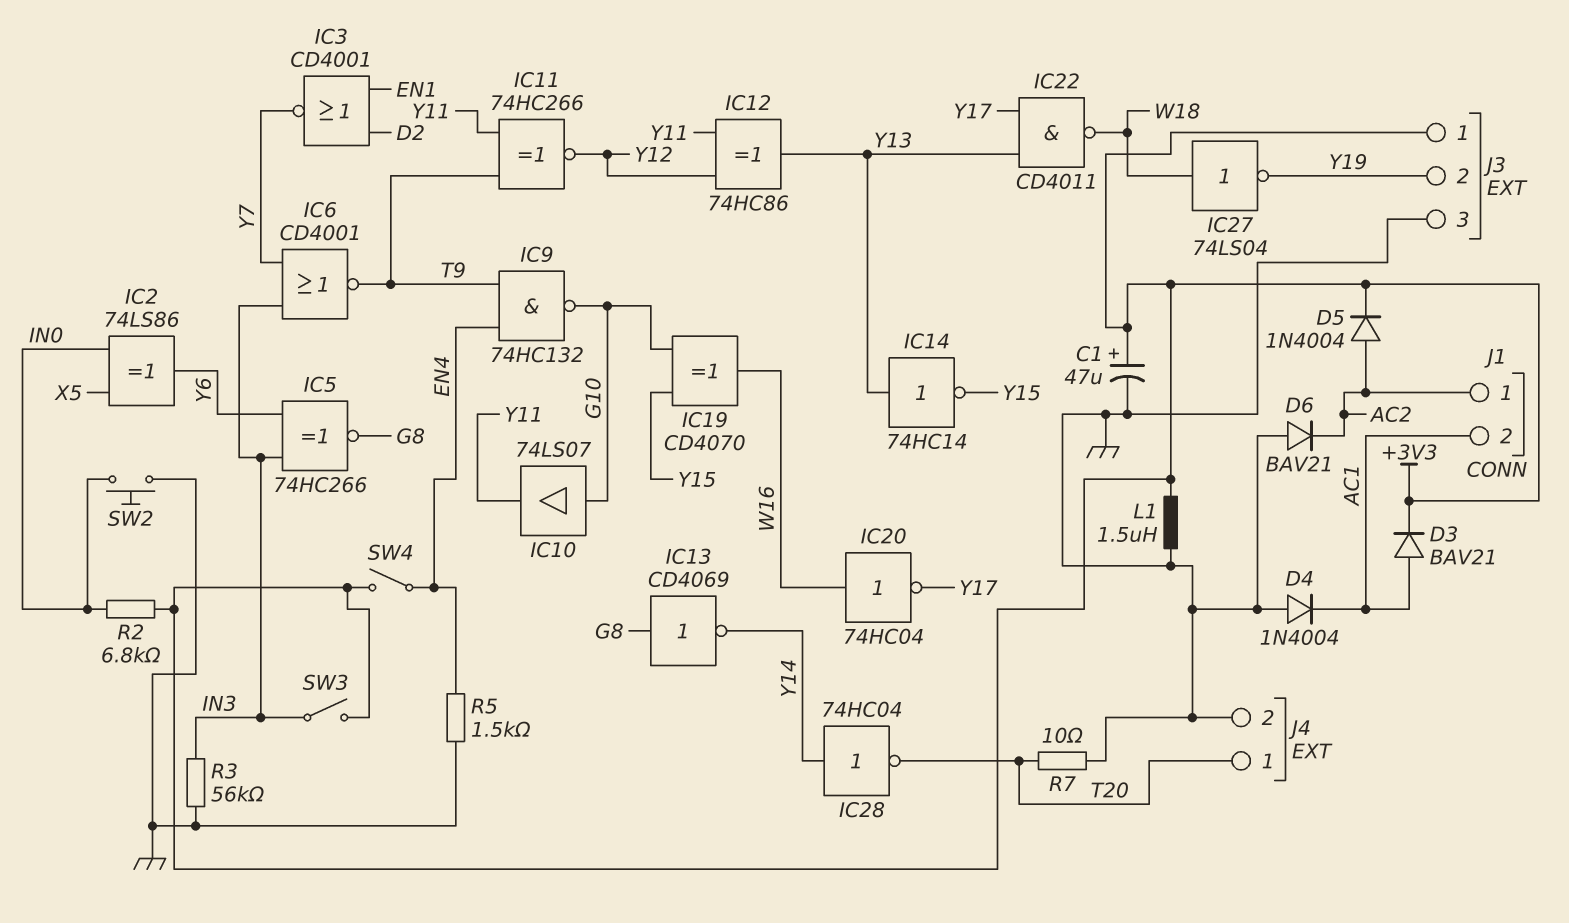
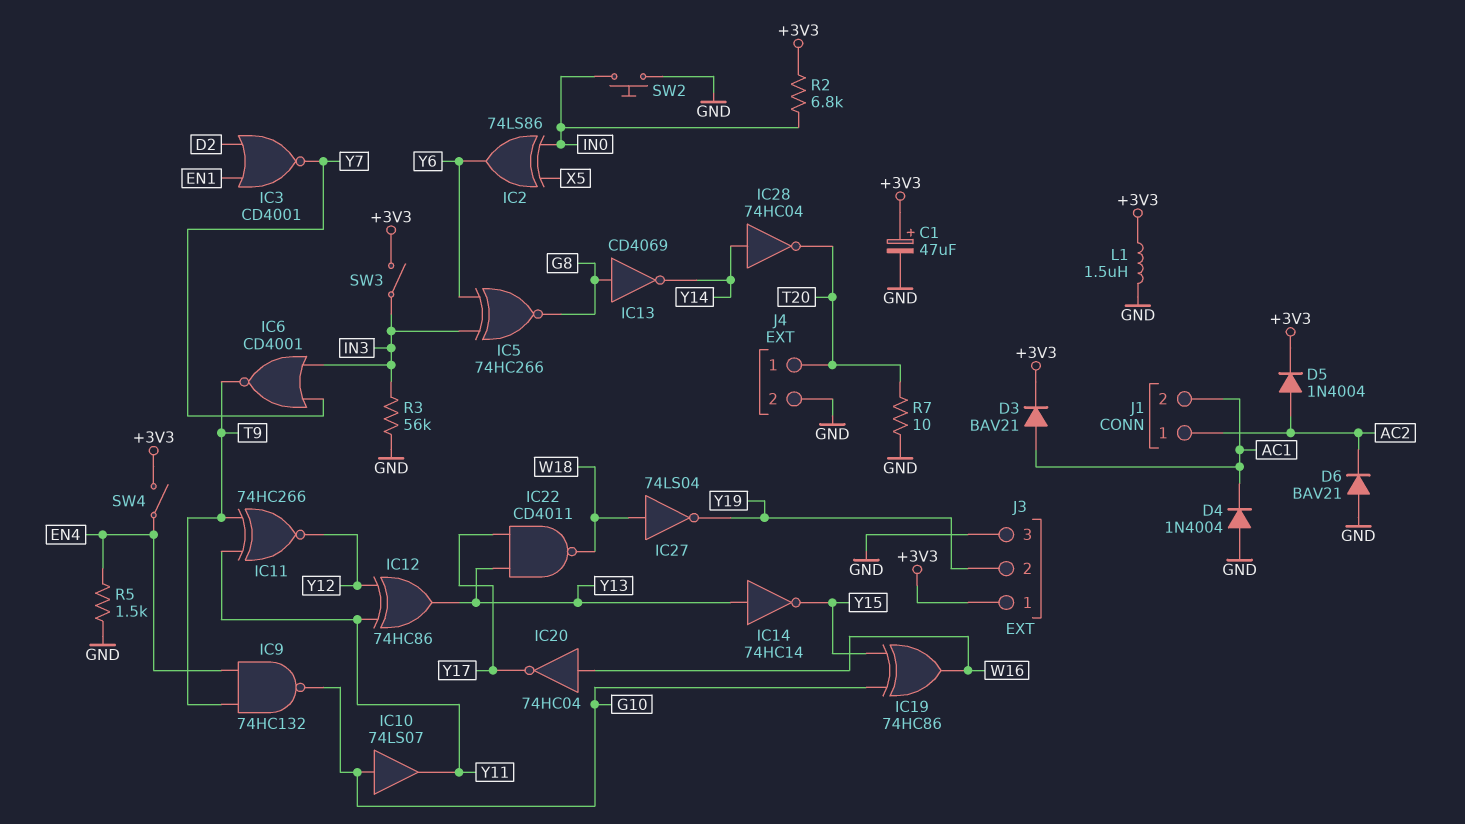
IC19: XOR CD4070 (in G10, in Y15, out W16) -> XOR 74HC86 (in G10, in Y15, out W16)

